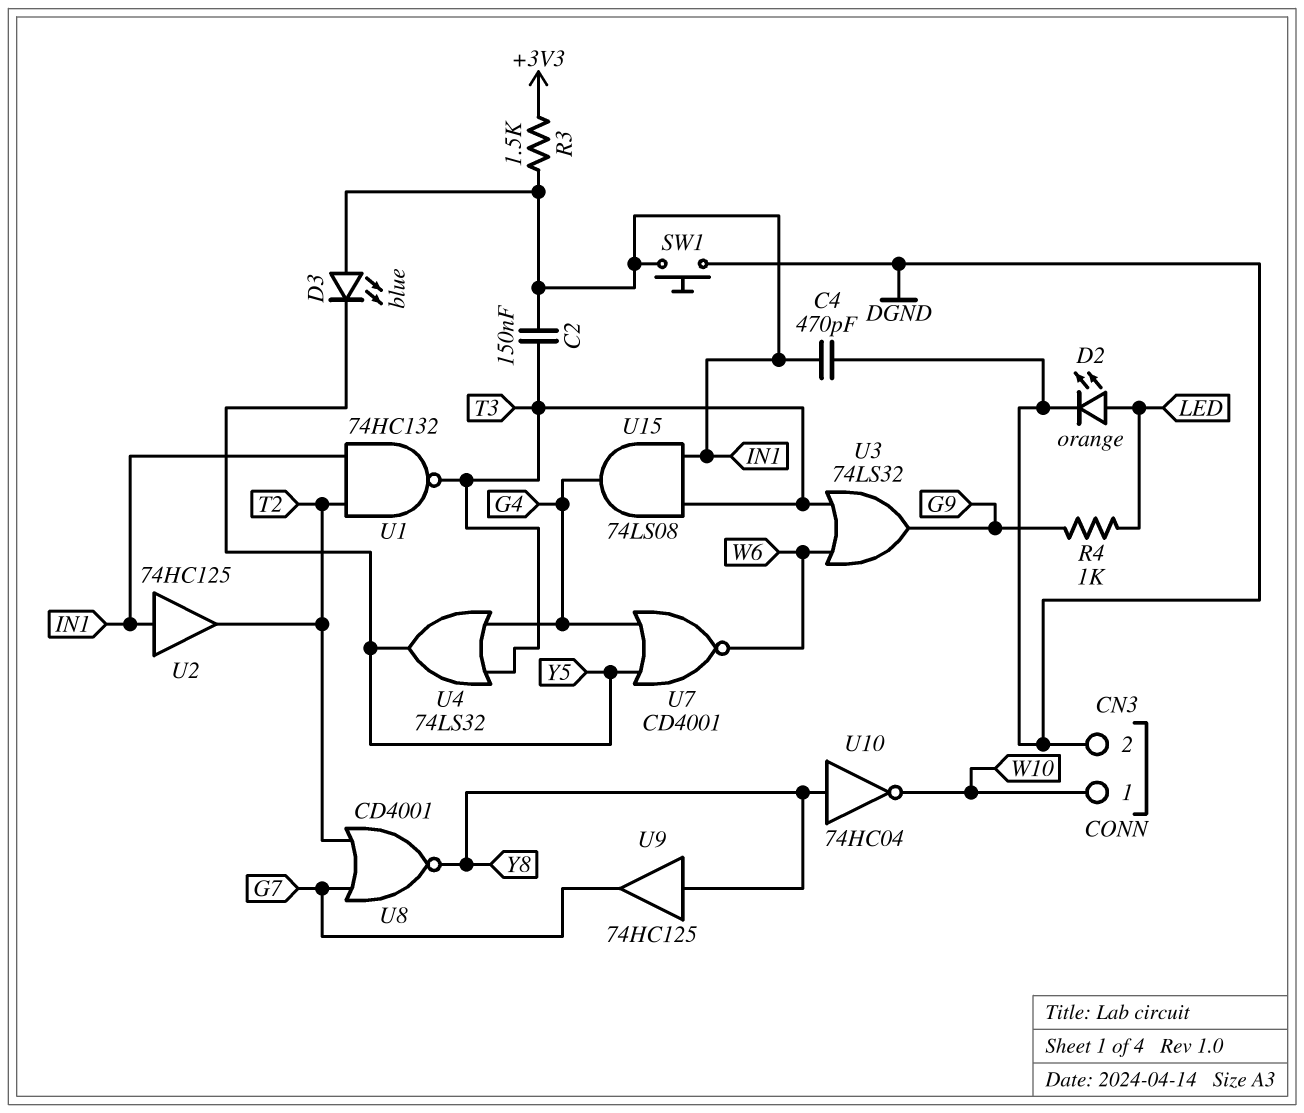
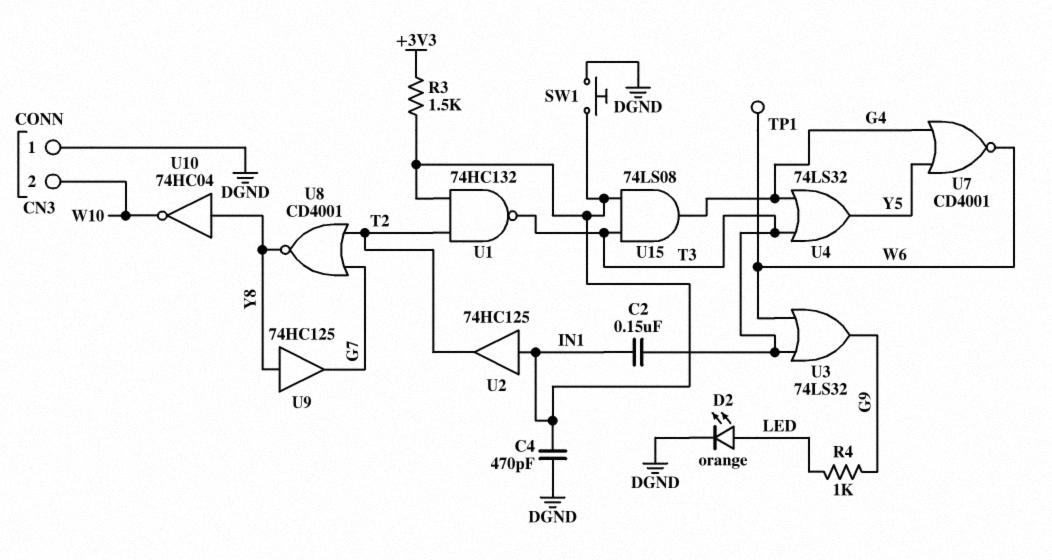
CN3 pin 1: W10 -> DGND
CN3 pin 2: DGND -> W10
D3: LED blue (A IN1, K Y5) -> none
TP1: none -> test point (W6)

